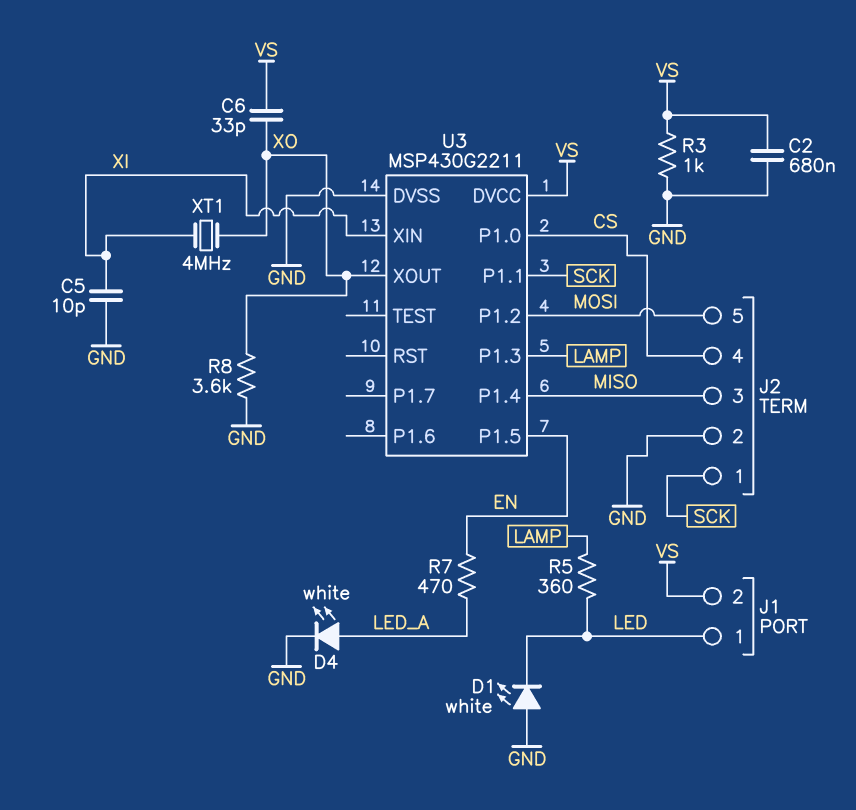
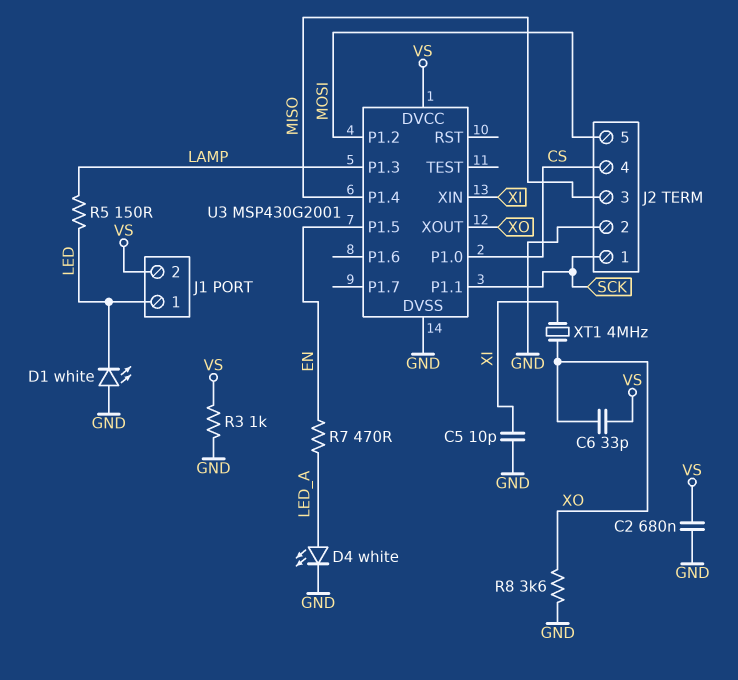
R5: 360 (LAMP, LED) -> 150 (LAMP, LED)
U3: MSP430G2211 -> MSP430G2001

